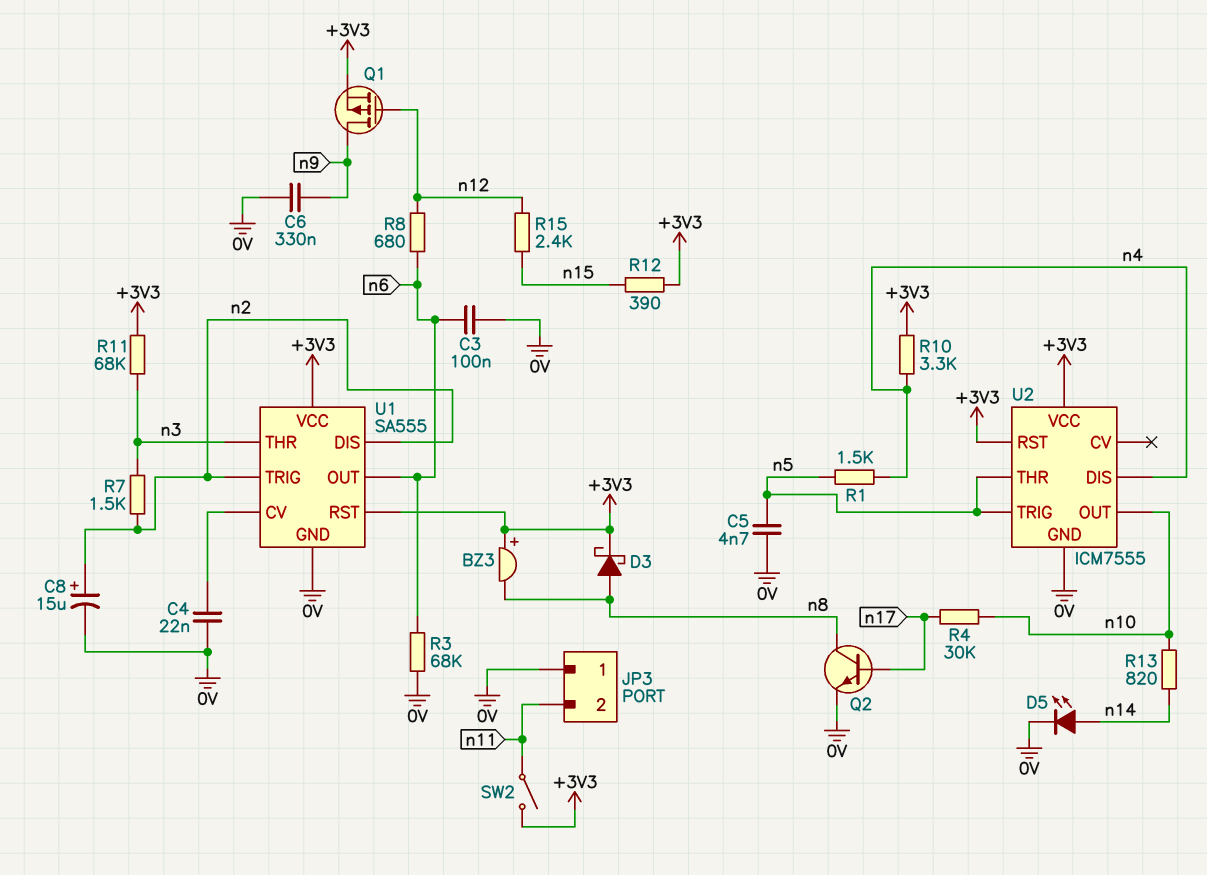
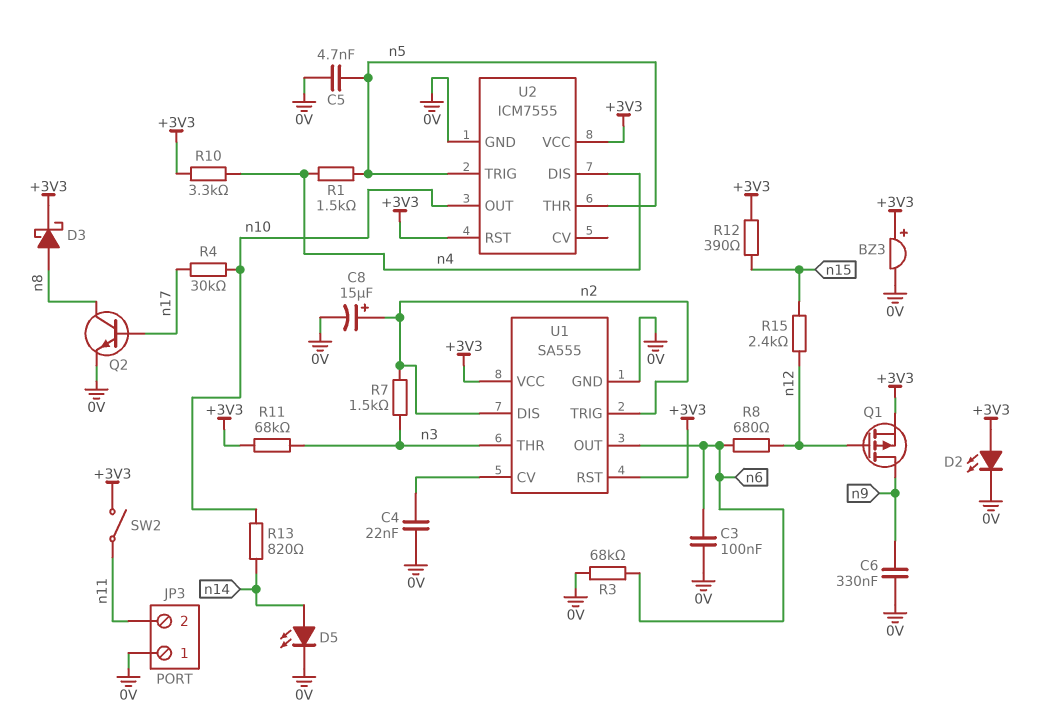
BZ3: buzzer (plus +3V3, minus n8) -> buzzer (plus +3V3, minus 0V)
D2: none -> LED (A +3V3, K 0V)

